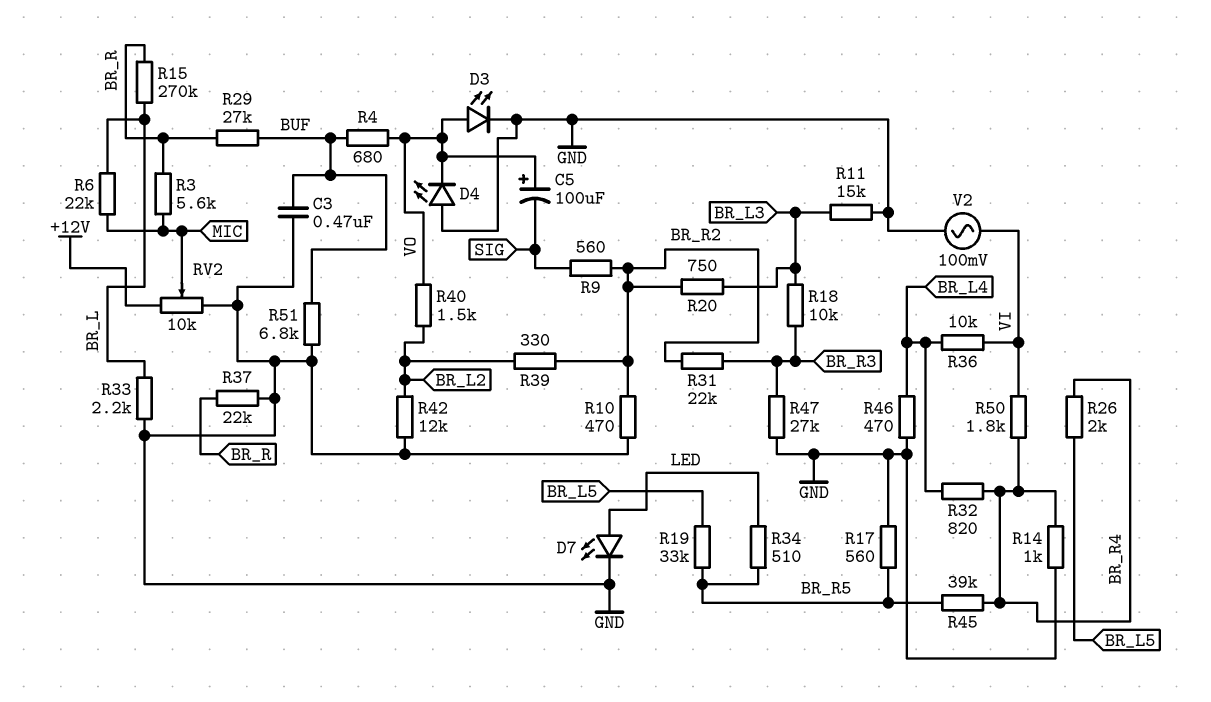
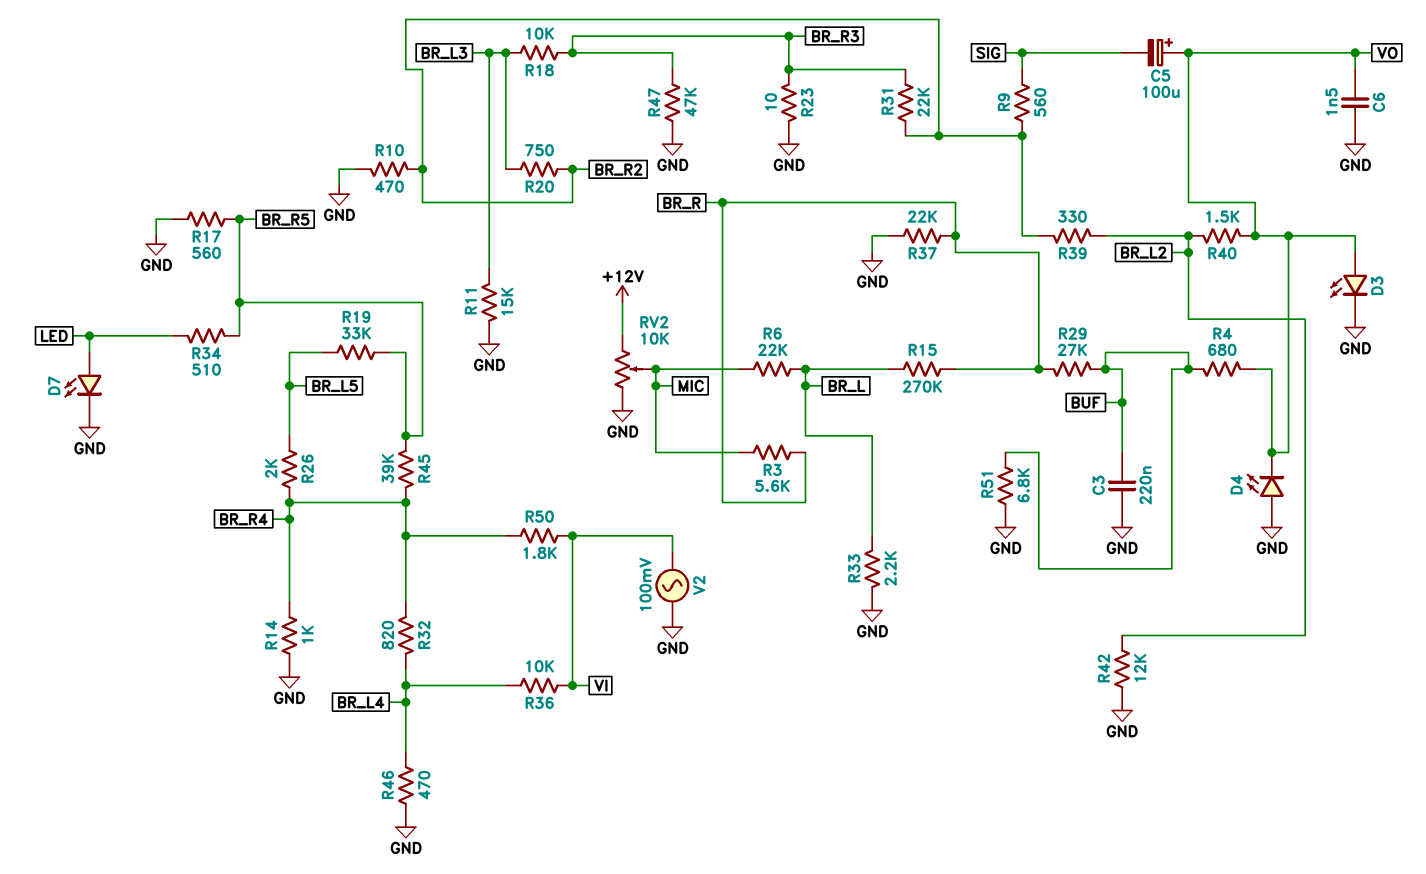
C3: 470nF (BUF, GND) -> 220nF (BUF, GND)
C6: none -> 1.5nF (GND, VO)
R23: none -> 10 (BR_R3, GND)
R47: 27k (BR_R3, GND) -> 47k (BR_R3, GND)

